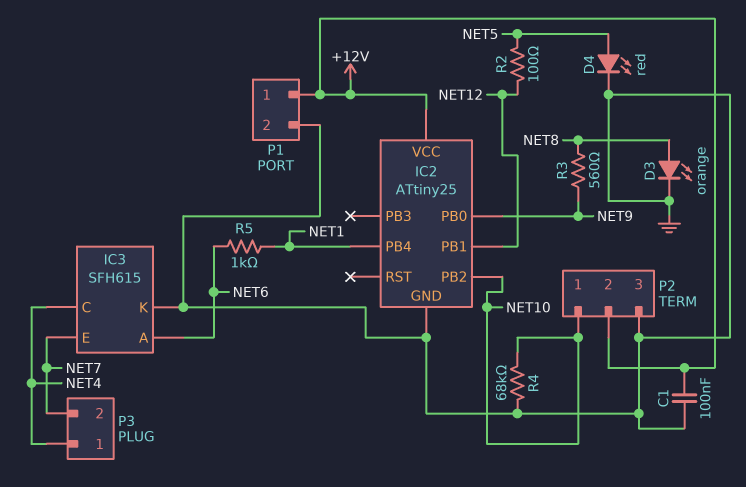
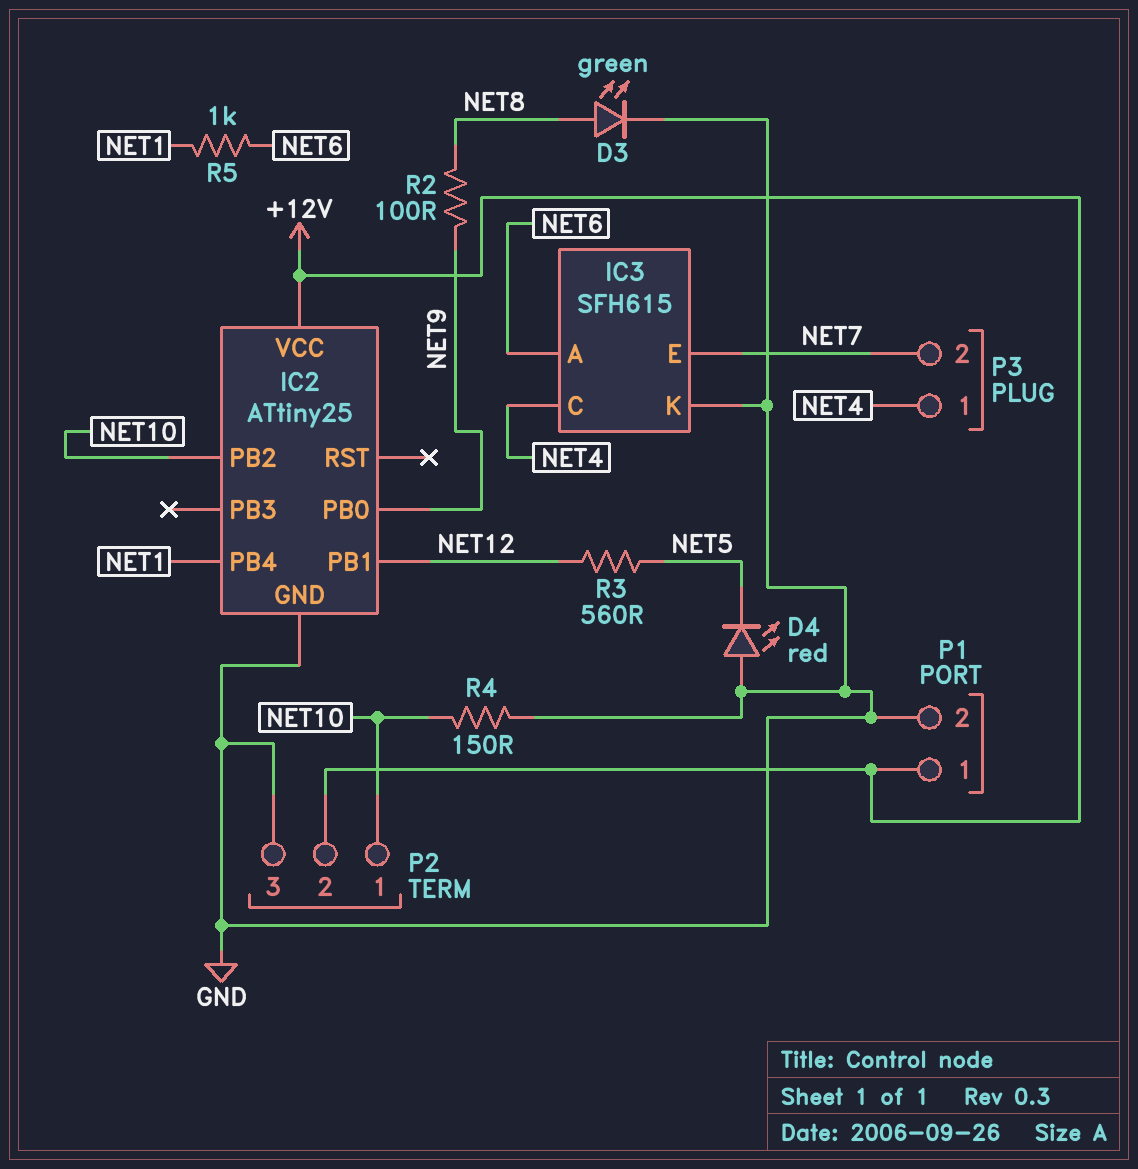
C1: 100nF (+12V, GND) -> none
D3: LED orange (A NET8, K GND) -> LED green (A NET8, K GND)
D4: LED red (A NET5, K GND) -> LED red (A GND, K NET5)
R2: 100 (NET5, NET12) -> 100 (NET8, NET9)
R3: 560 (NET8, NET9) -> 560 (NET5, NET12)
R4: 68k (GND, NET10) -> 150 (GND, NET10)

